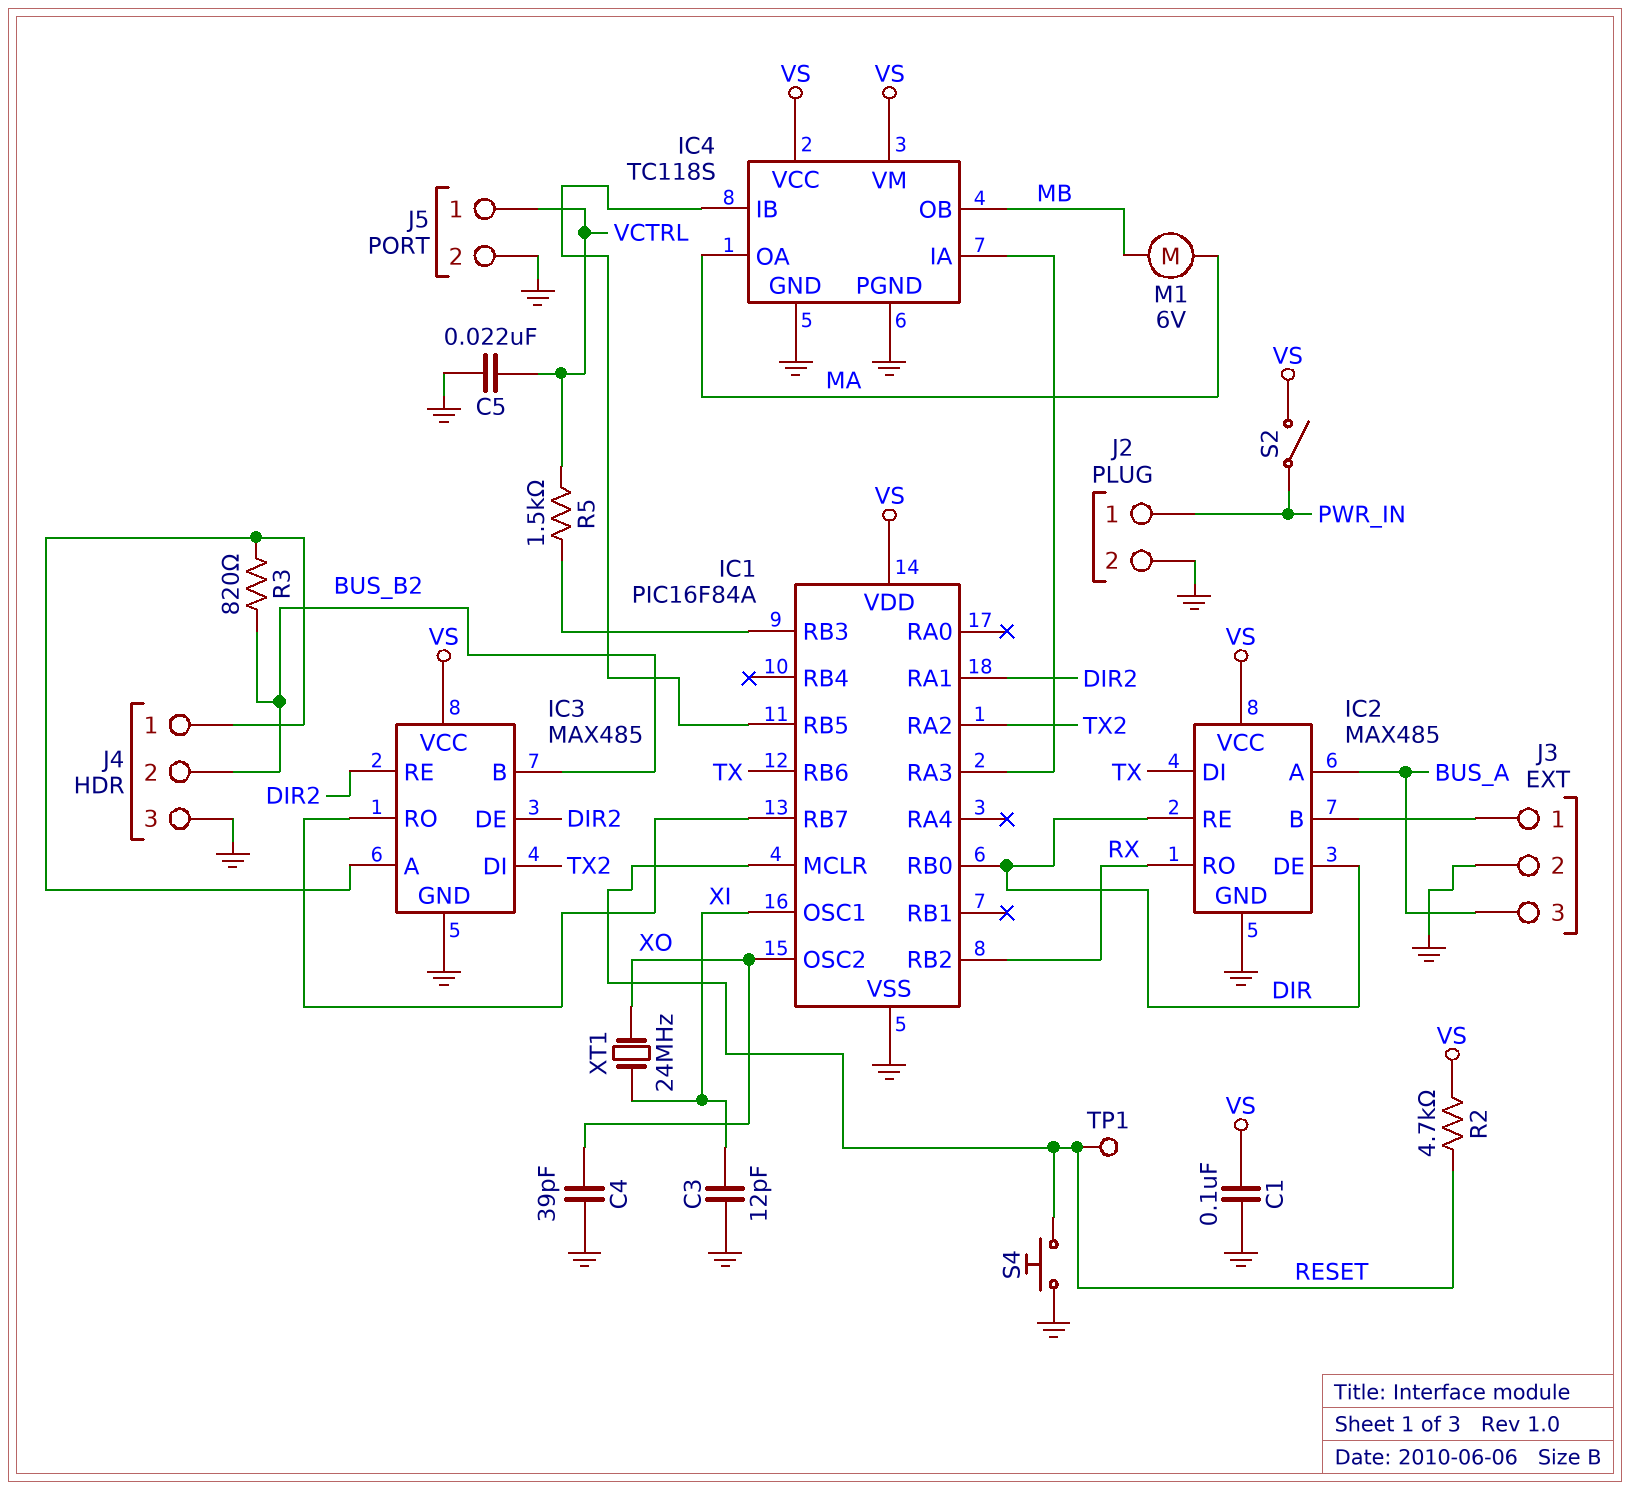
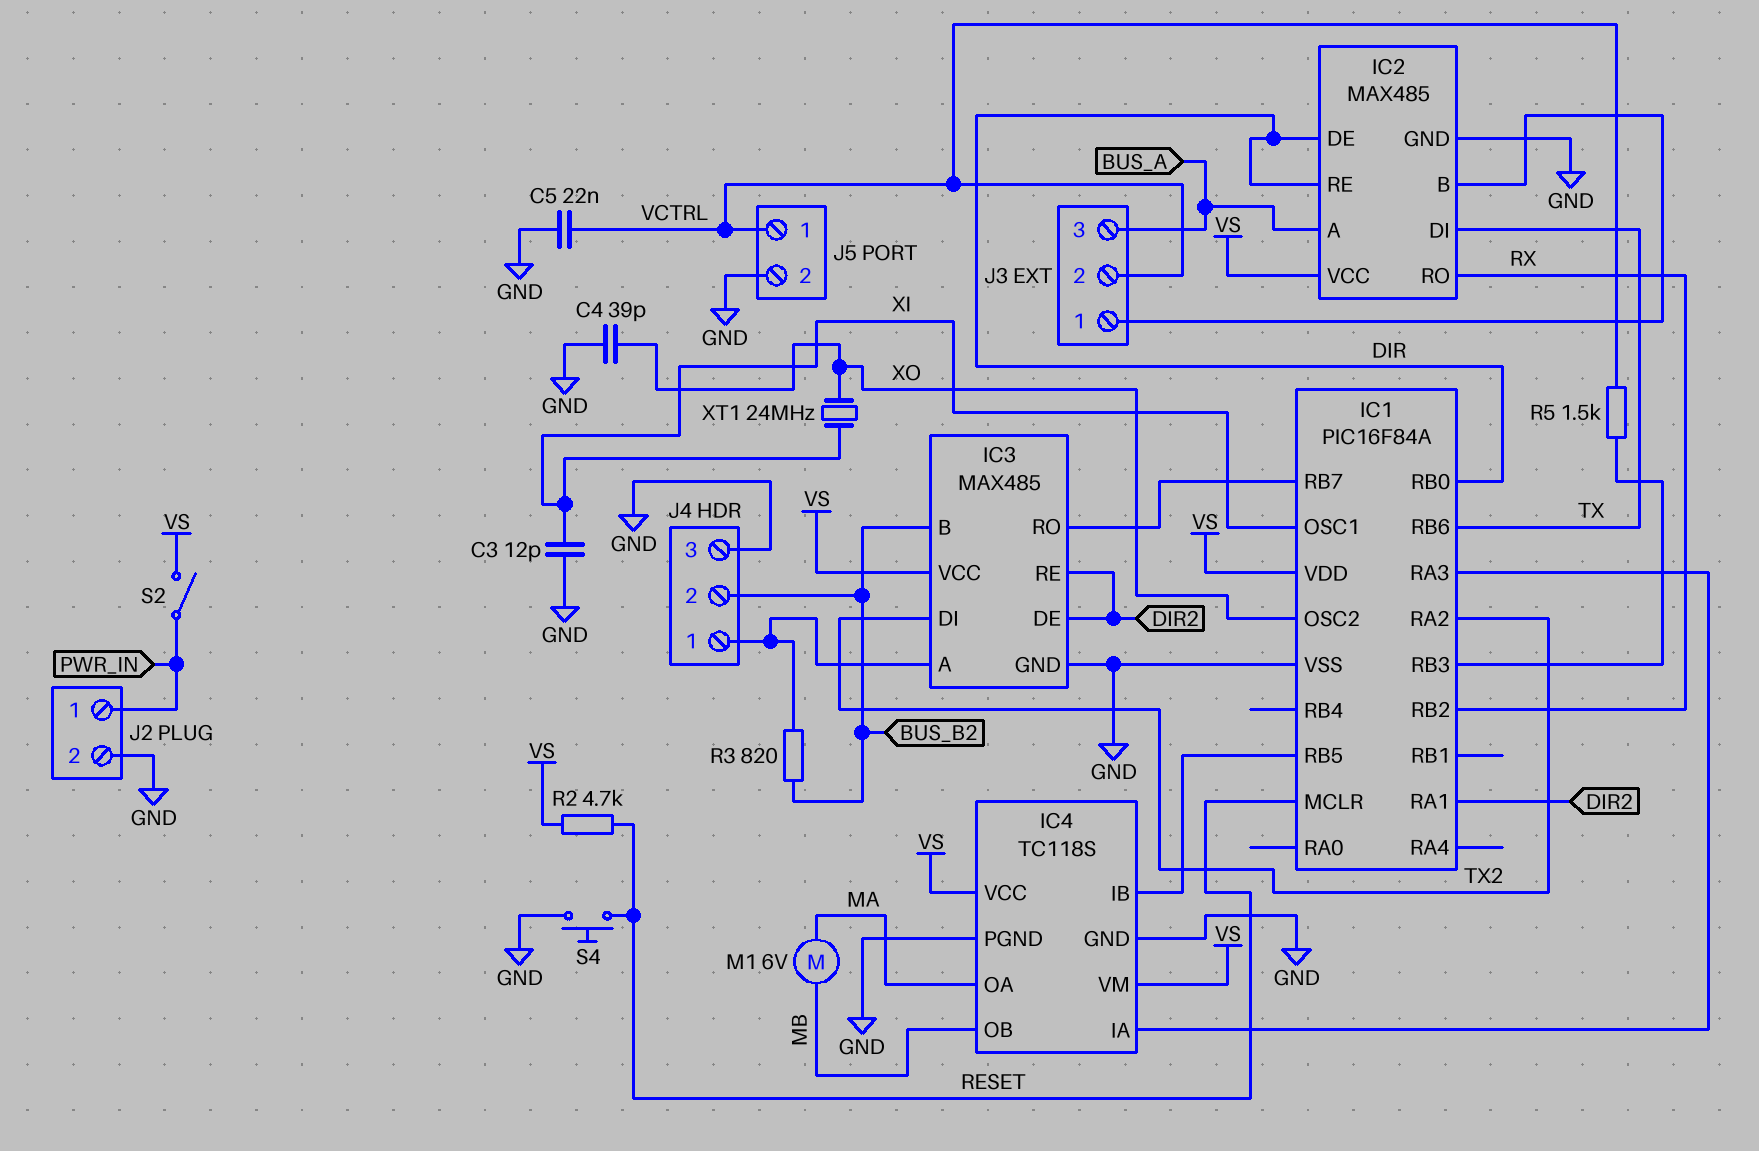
C1: 100nF (GND, VS) -> none
J3 pin 2: GND -> VCTRL
TP1: test point (RESET) -> none

